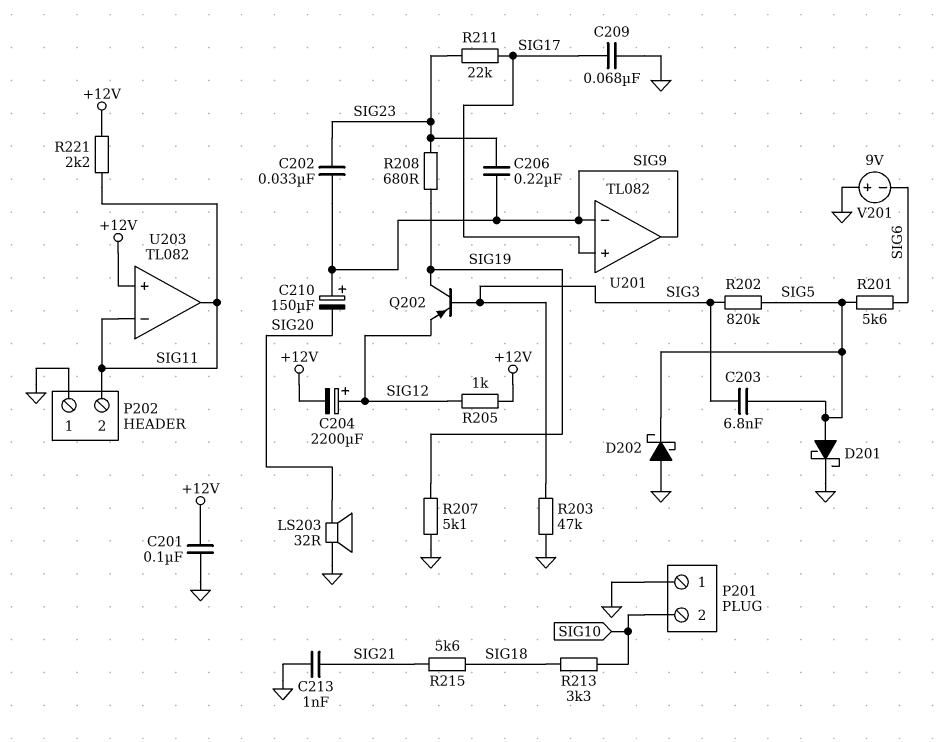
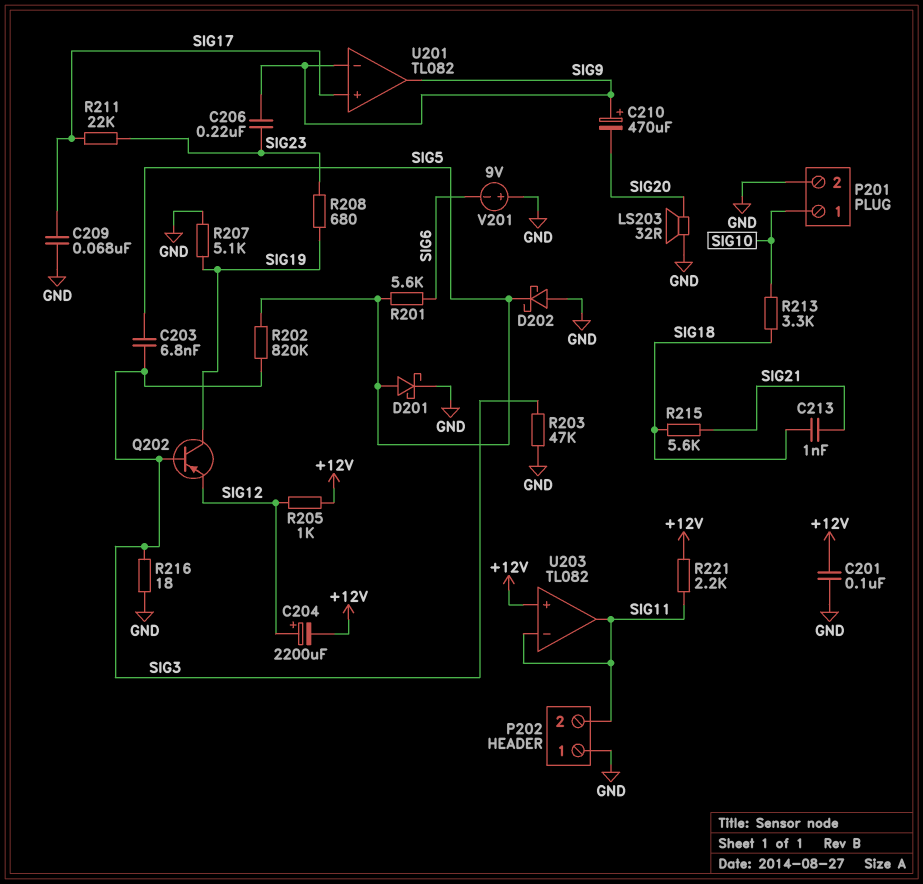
C202: 33nF (SIG9, SIG23) -> none
C210: 150uF (plus SIG9, minus SIG20) -> 470uF (plus SIG9, minus SIG20)
C213: 1nF (GND, SIG21) -> 1nF (SIG18, SIG21)
P201 pin 1: GND -> SIG10
P201 pin 2: SIG10 -> GND
R216: none -> 18 (GND, SIG3)

